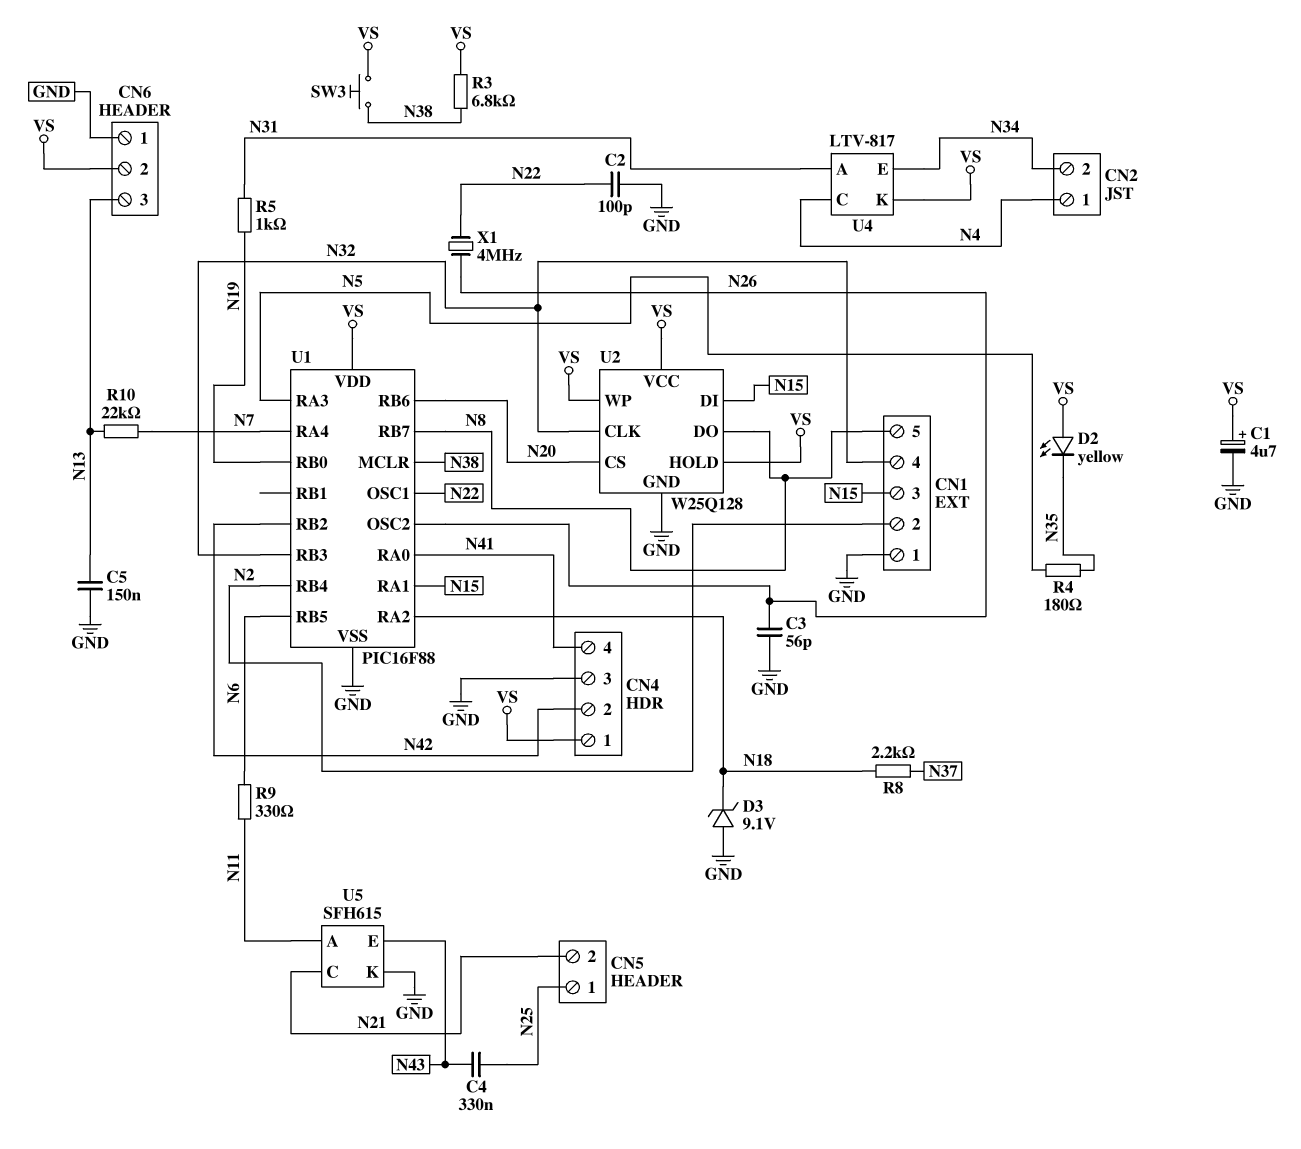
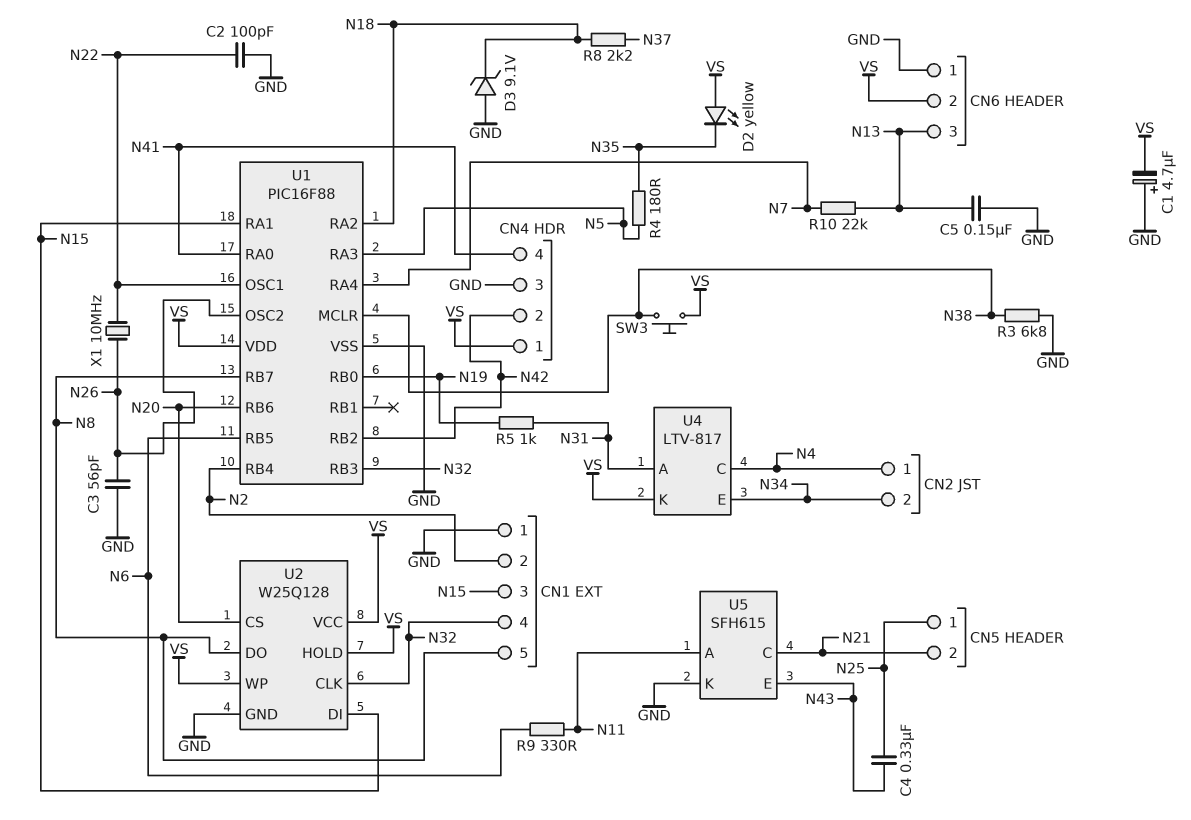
C1: 4.7uF (plus VS, minus GND) -> 4.7uF (plus GND, minus VS)
R3: 6.8k (N38, VS) -> 6.8k (GND, N38)
X1: 4MHz (N22, N26) -> 10MHz (N22, N26)

